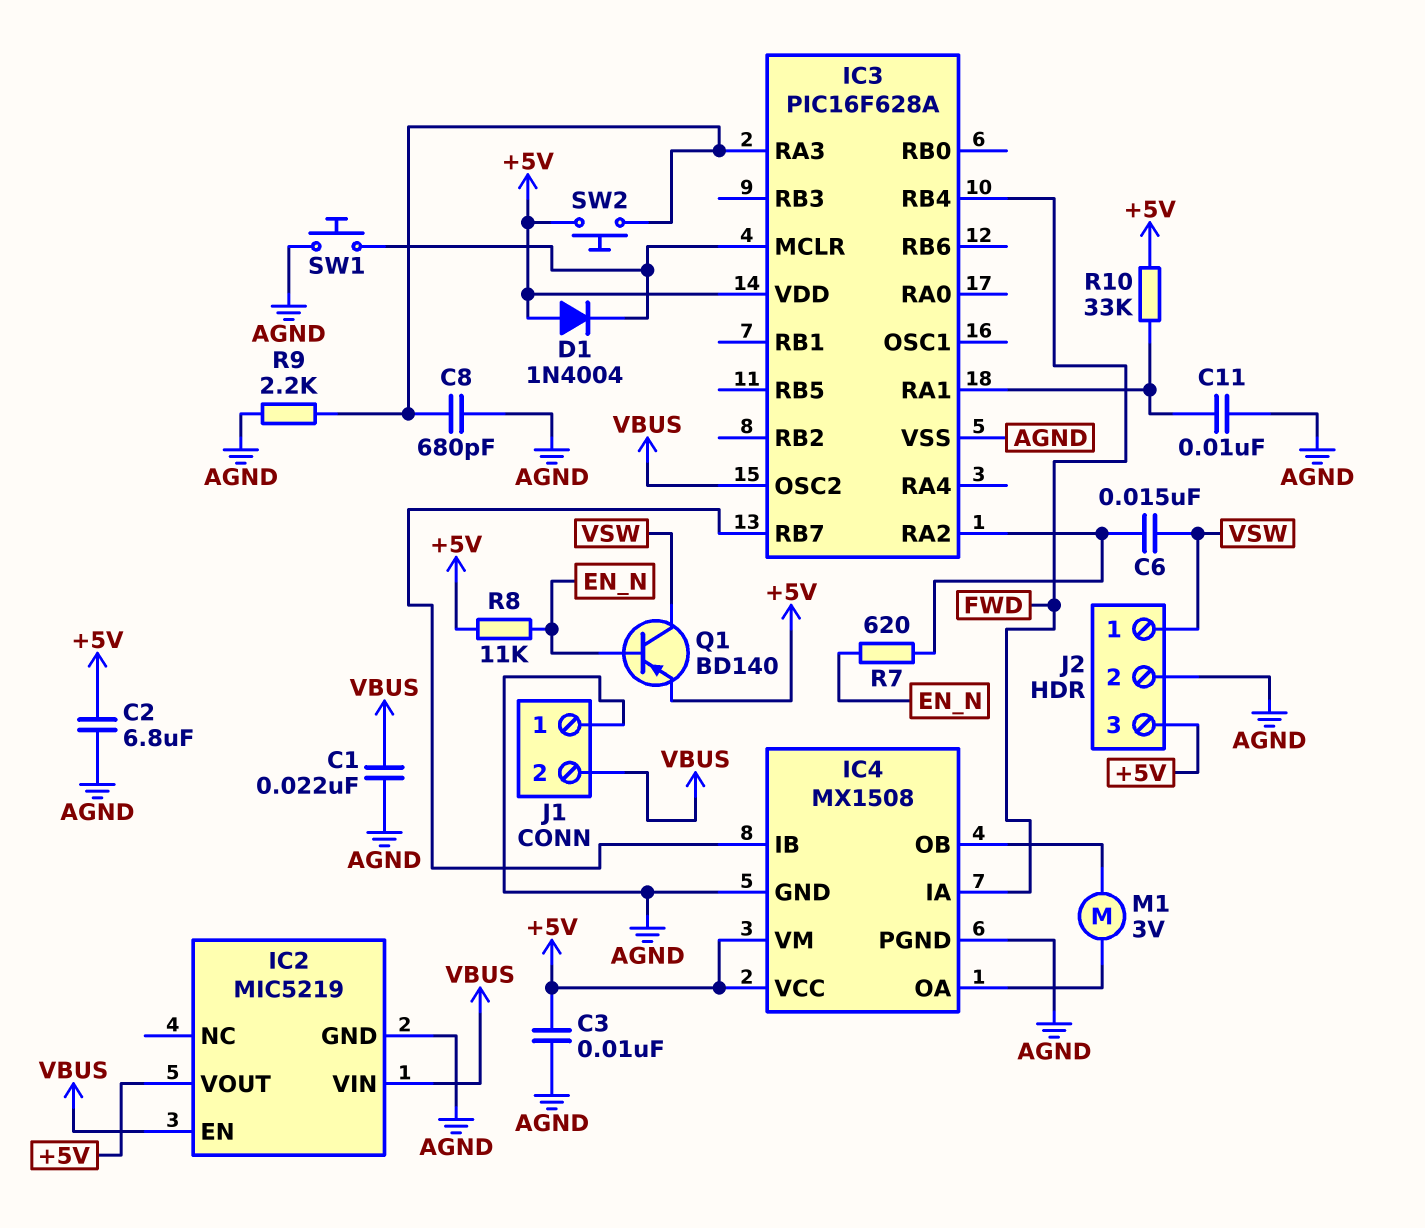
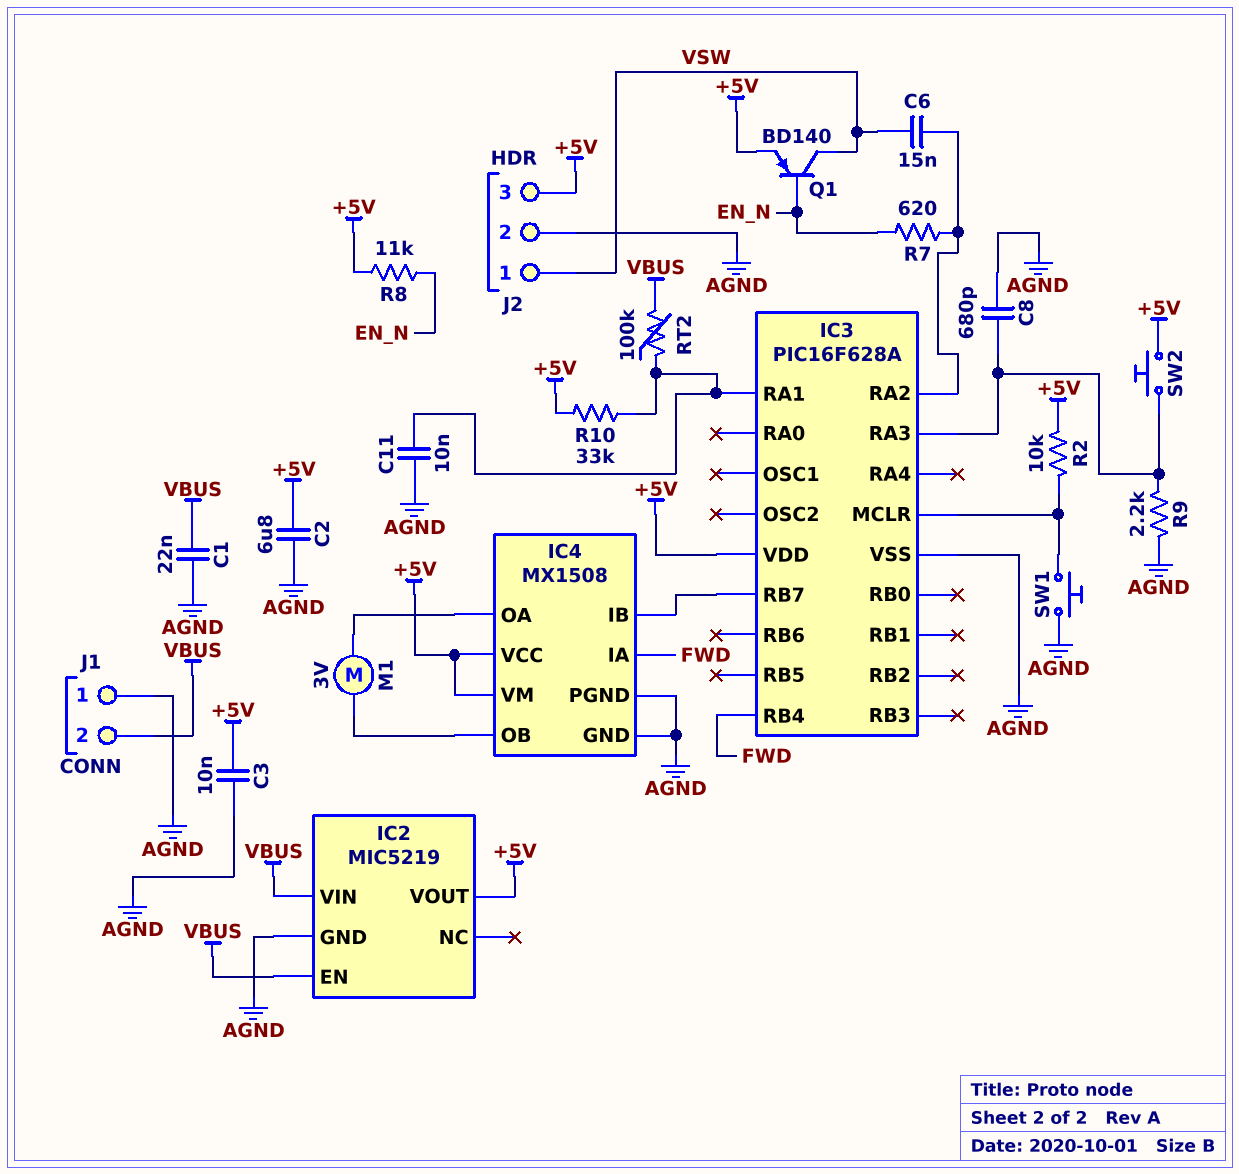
D1: diode 1N4004 (A +5V, K IC3/MCLR) -> none
IC3 pin OSC2: VBUS -> none
R2: none -> 10k (+5V, IC3/MCLR)
RT2: none -> 100k (IC3/RA1, VBUS)

